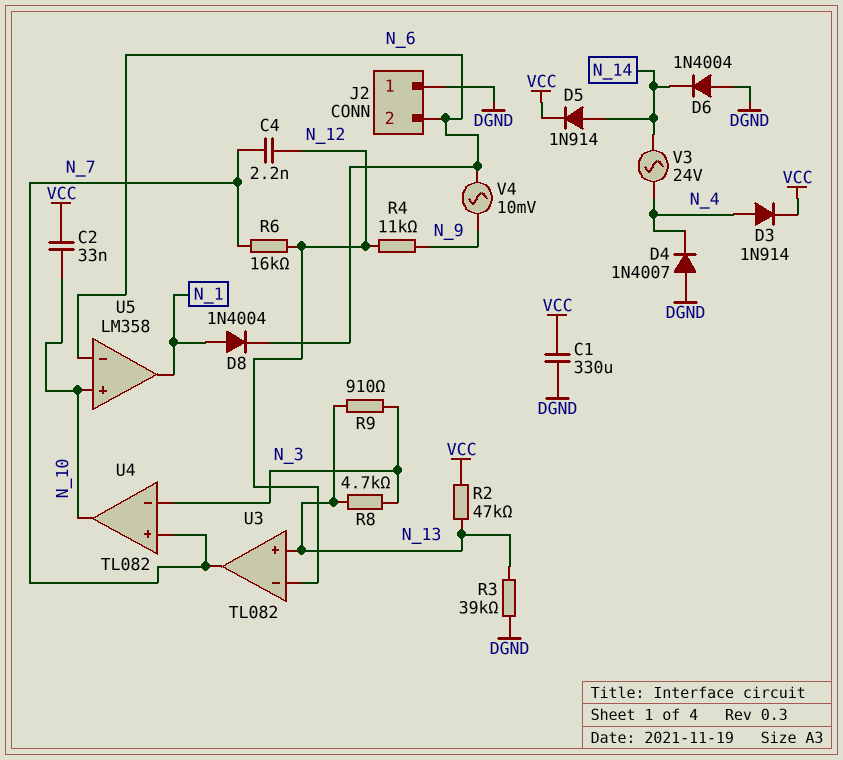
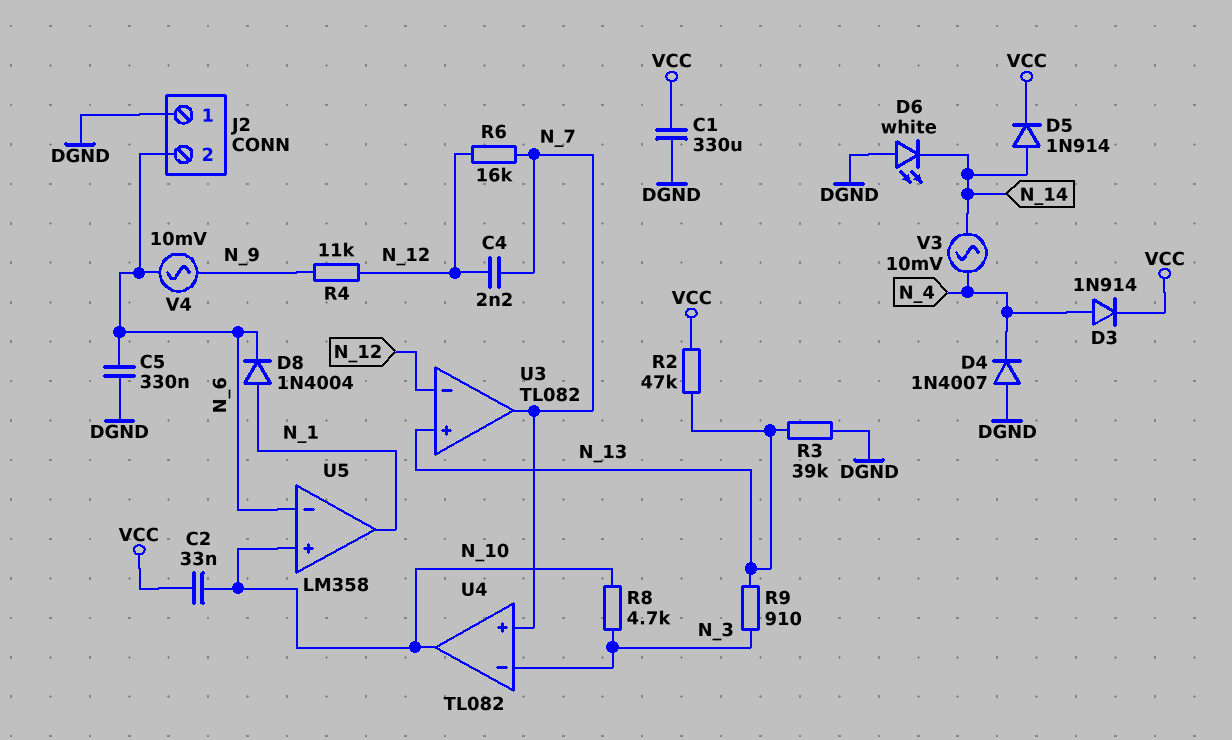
C5: none -> 330nF (DGND, N_6)
D6: diode 1N4004 (A DGND, K N_14) -> LED white (A DGND, K N_14)
R8: 4.7k (N_3, N_13) -> 4.7k (N_3, N_10)
V3: AC 24V (N_4, N_14) -> AC 10mV (N_4, N_14)

